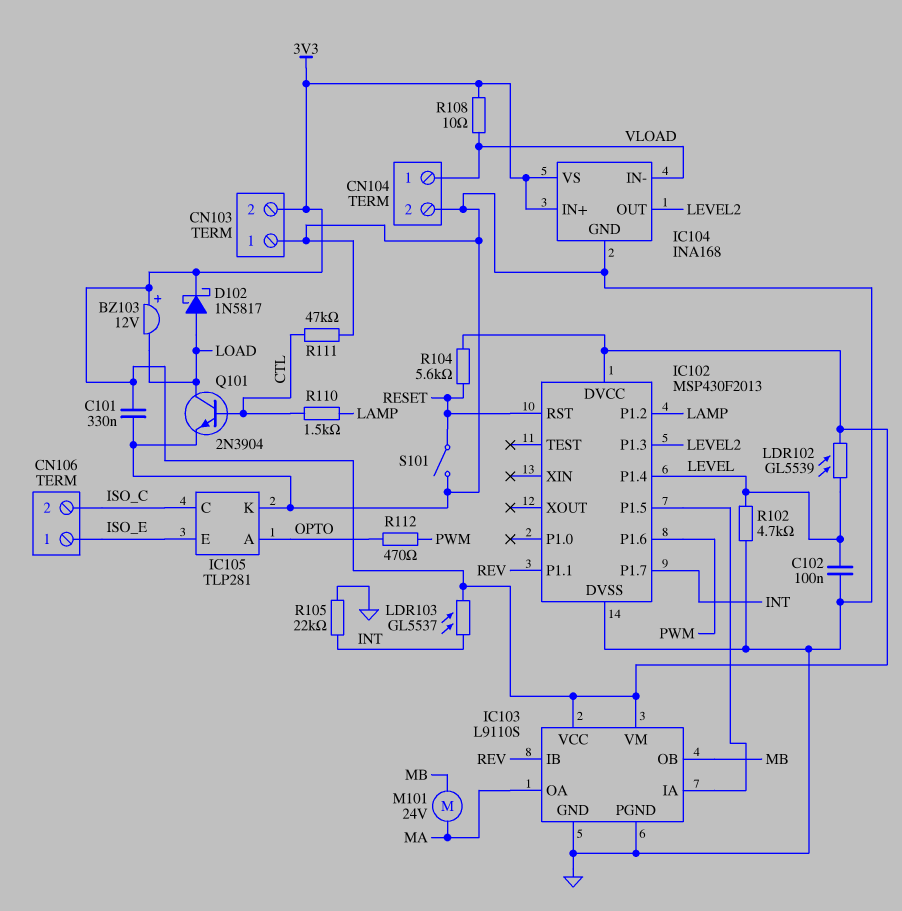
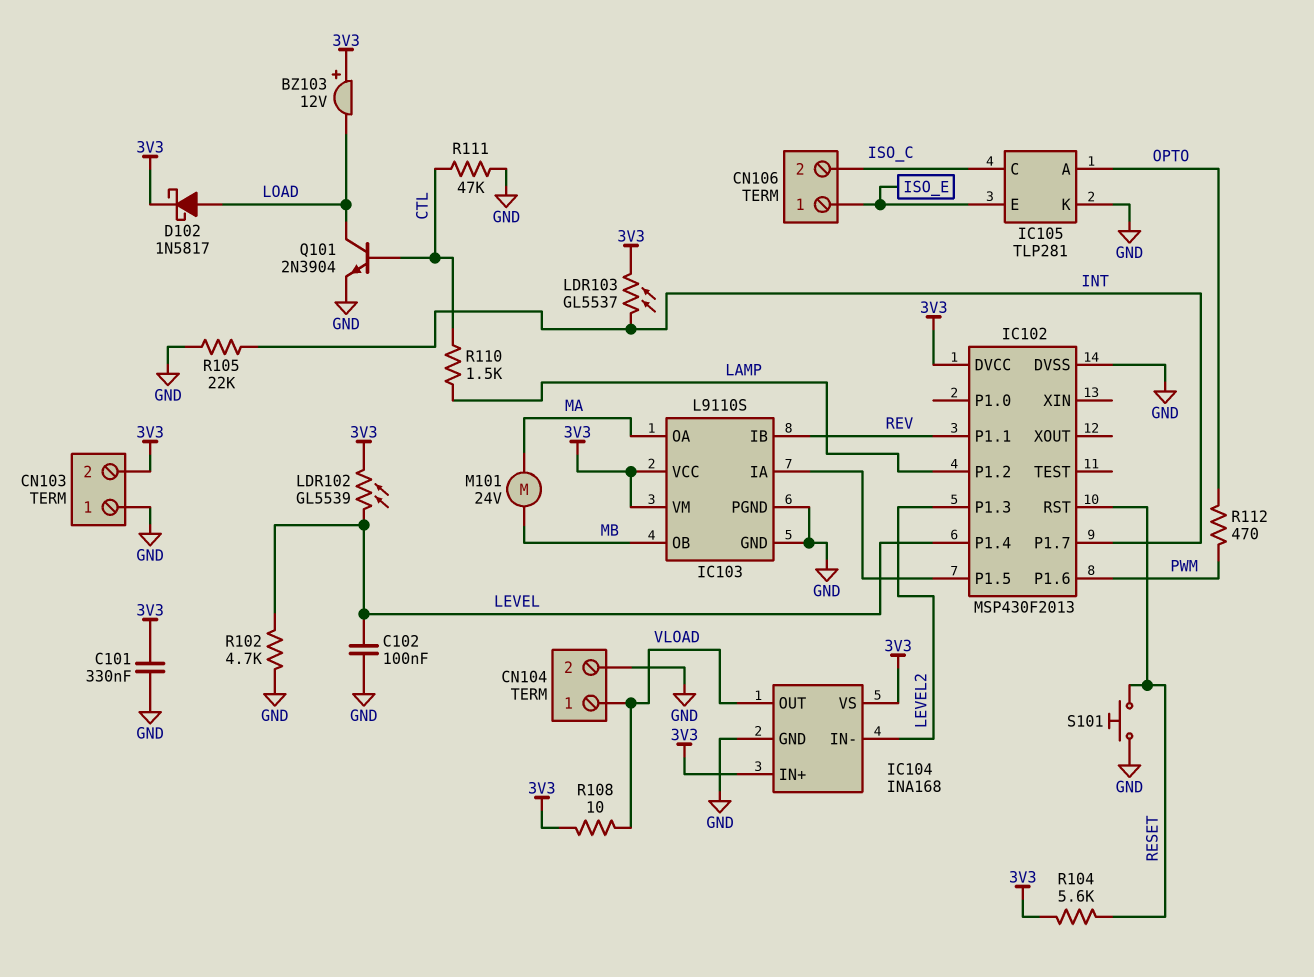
IC104 pin IN-: VLOAD -> LEVEL2
IC104 pin OUT: LEVEL2 -> VLOAD
S101: switch (GND, RESET) -> button (GND, RESET)

